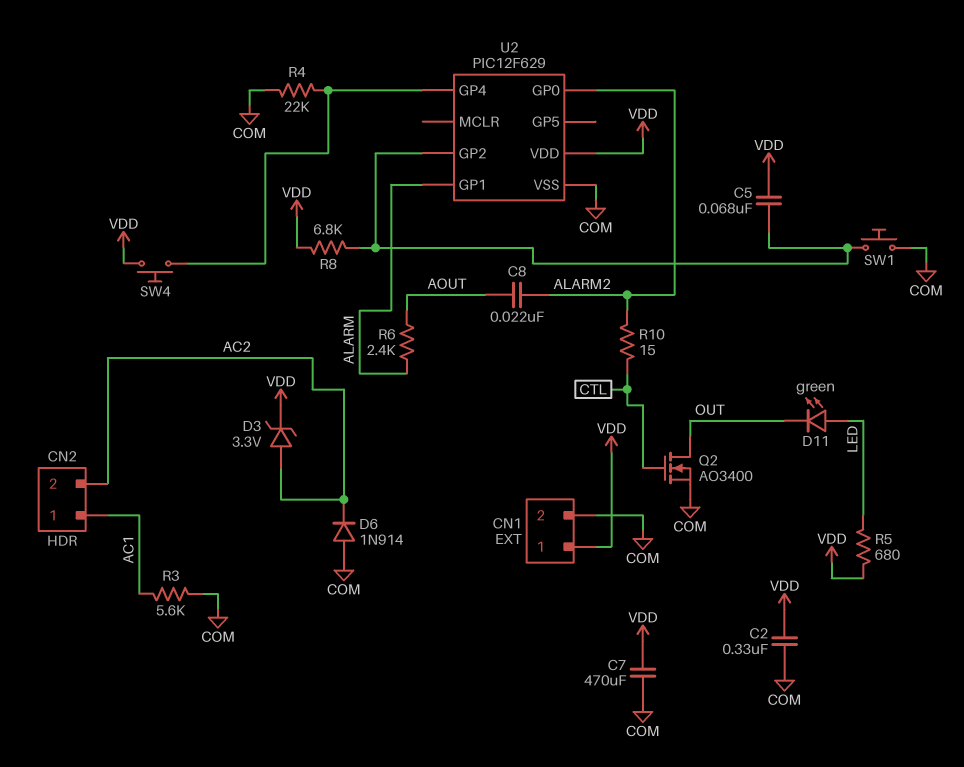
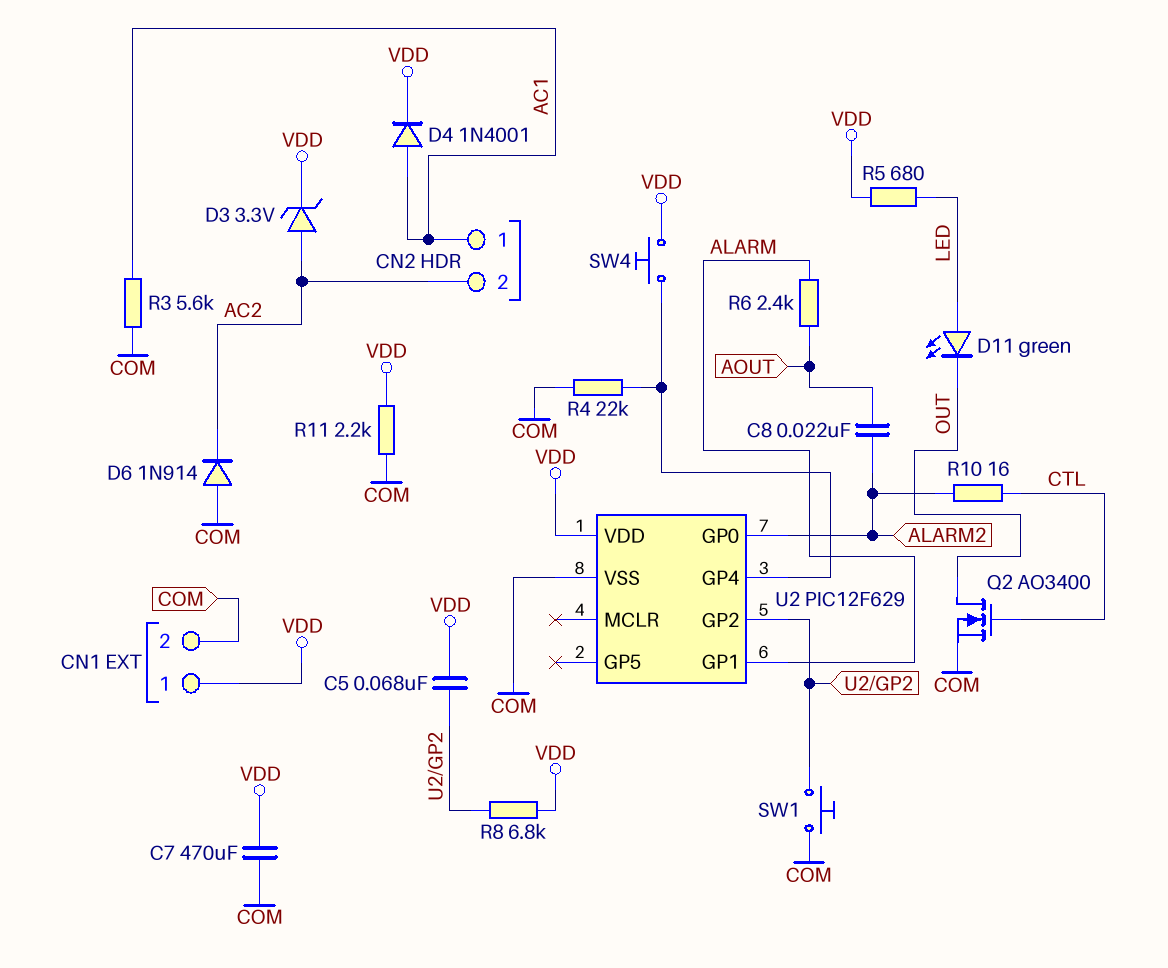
C2: 330nF (COM, VDD) -> none
D4: none -> diode 1N4001 (A AC1, K VDD)
R10: 15 (ALARM2, CTL) -> 16 (ALARM2, CTL)
R11: none -> 2.2k (COM, VDD)

